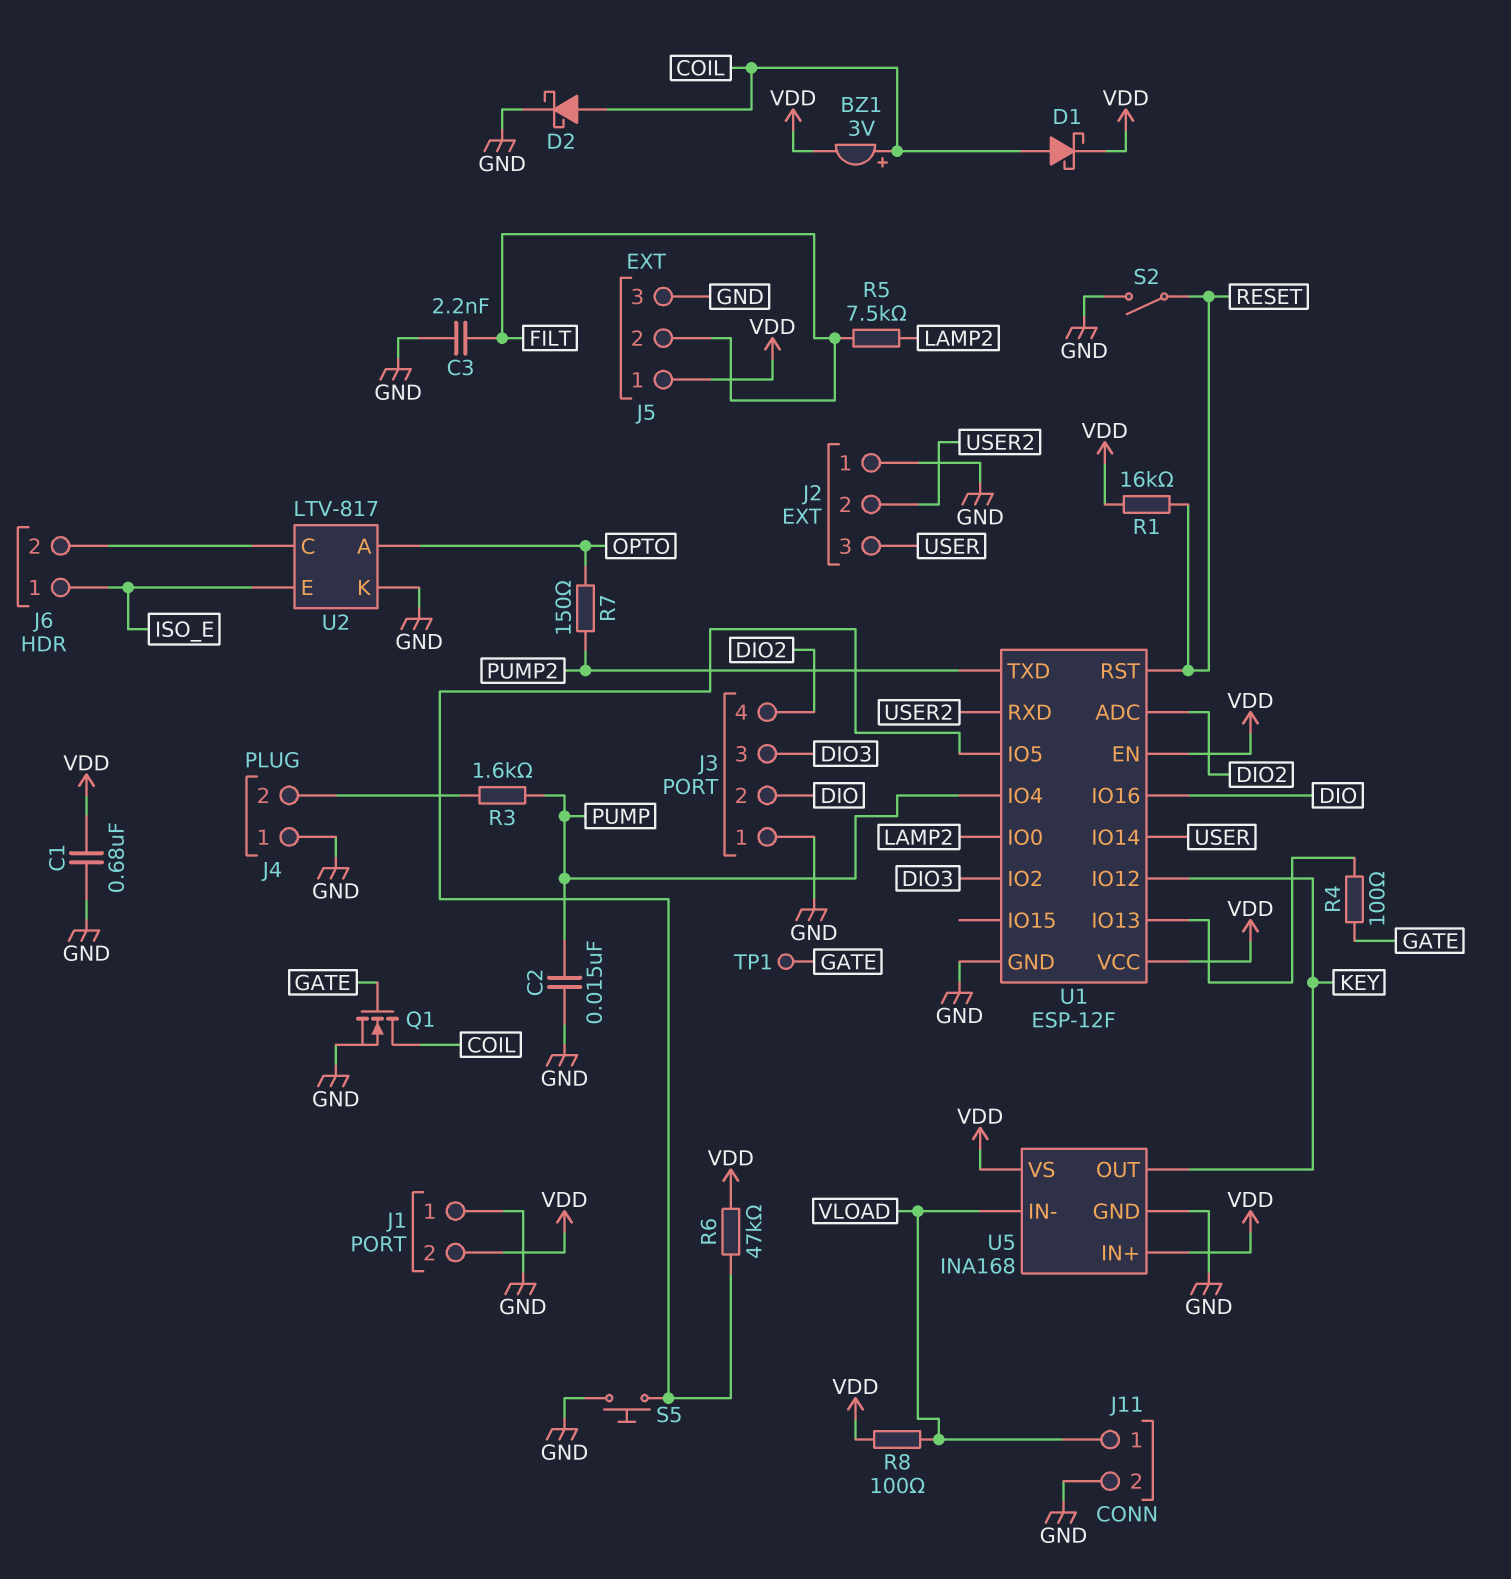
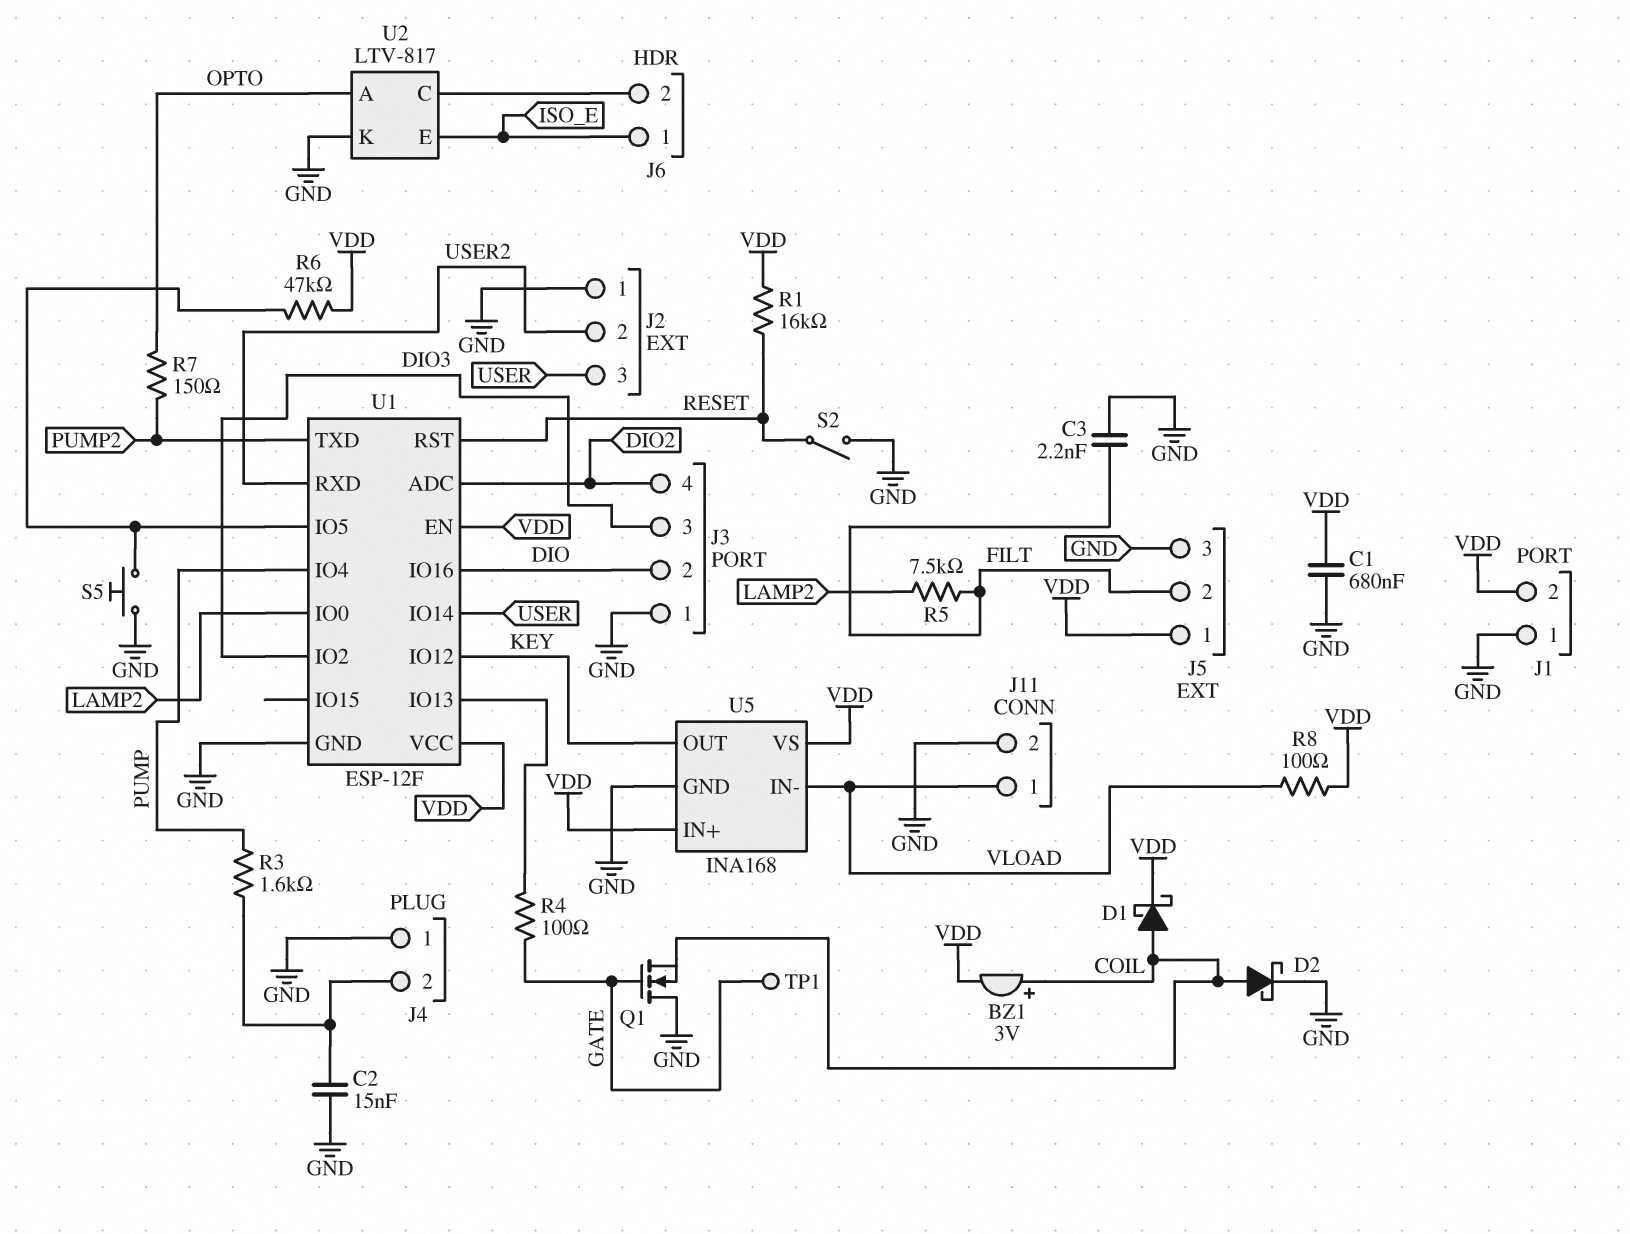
C2: 15nF (GND, PUMP) -> 15nF (GND, J4/2)
Q1: NMOS (G GATE, D COIL, S GND) -> NMOS (G GATE, D GND, S COIL)

